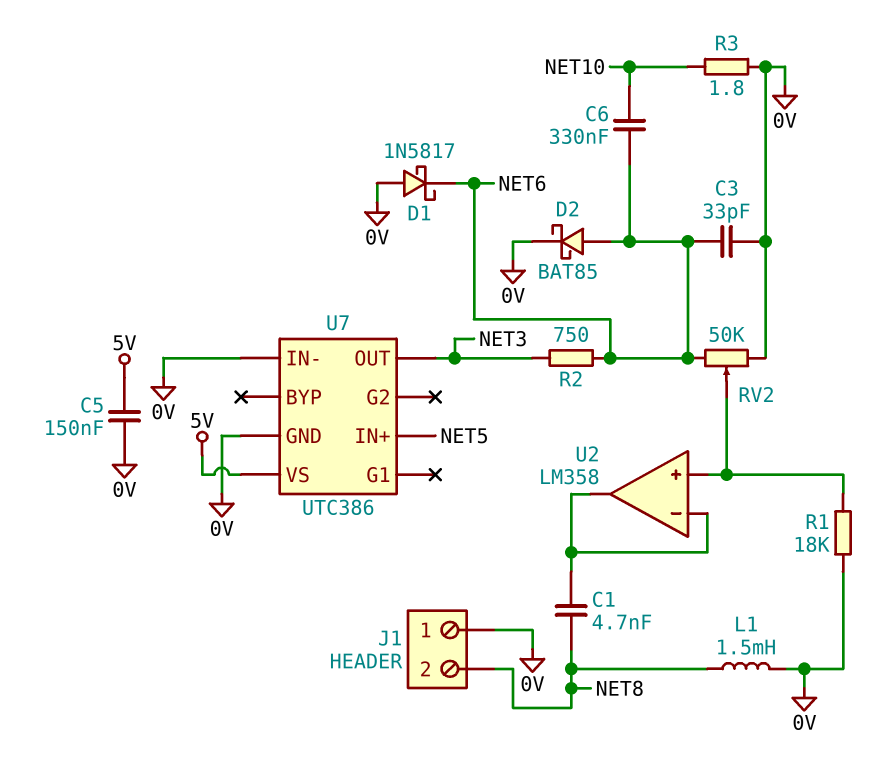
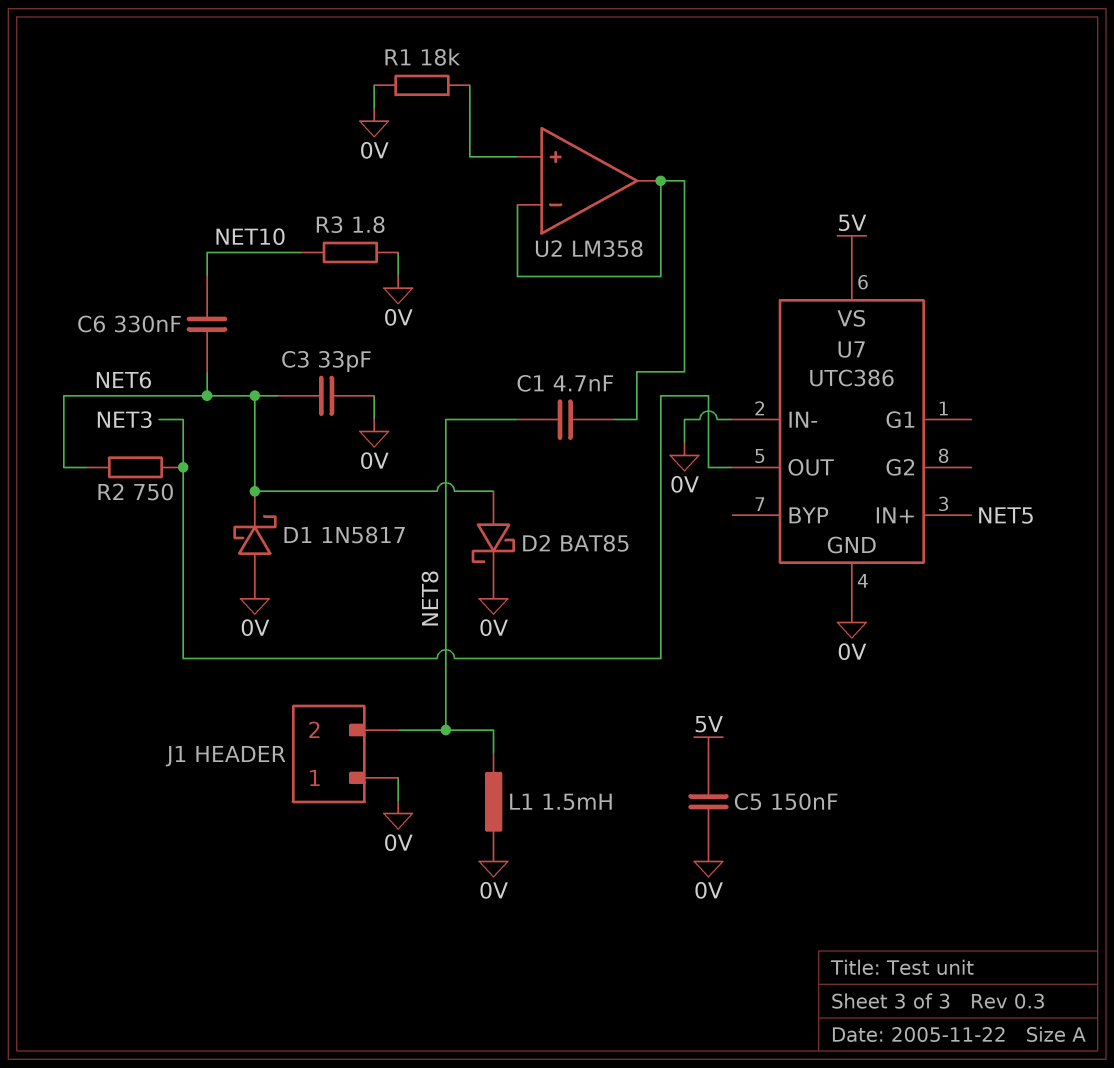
RV2: 50k (0V, NET6, wiper U2/in+) -> none

